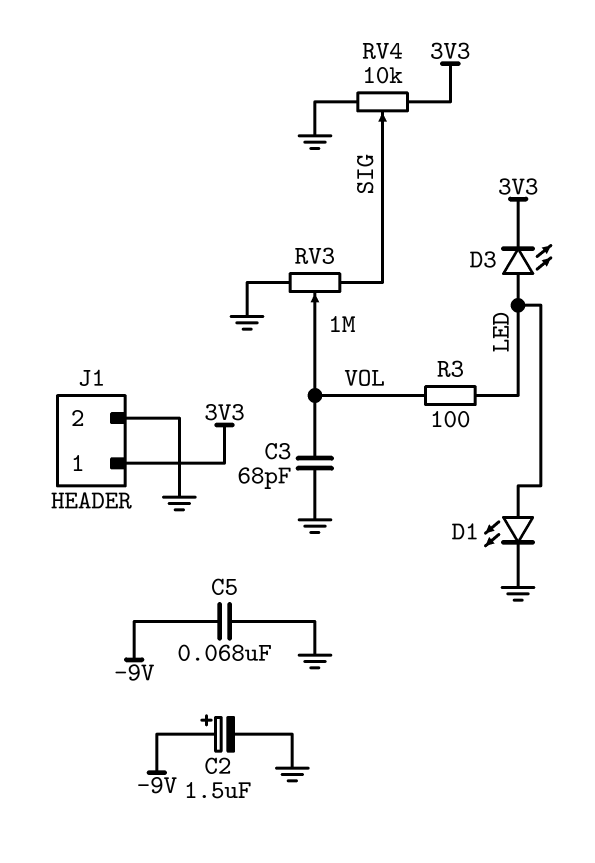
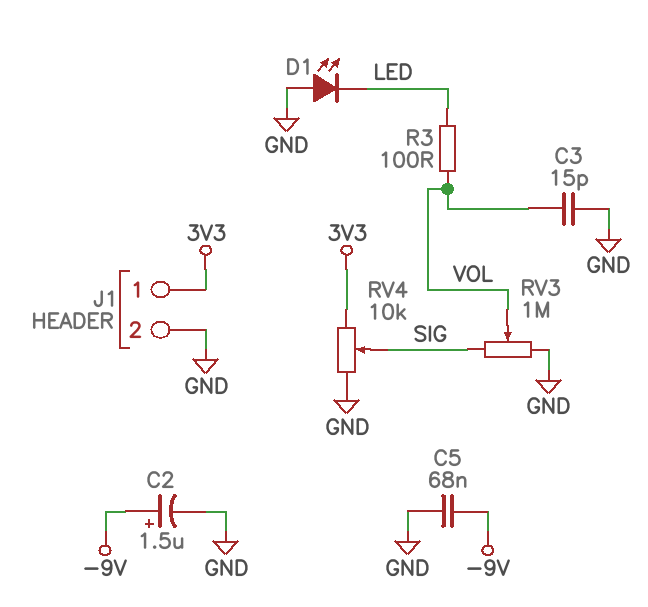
C3: 68pF (GND, VOL) -> 15pF (GND, VOL)
D1: LED (A LED, K GND) -> LED (A GND, K LED)
D3: LED (A LED, K 3V3) -> none

